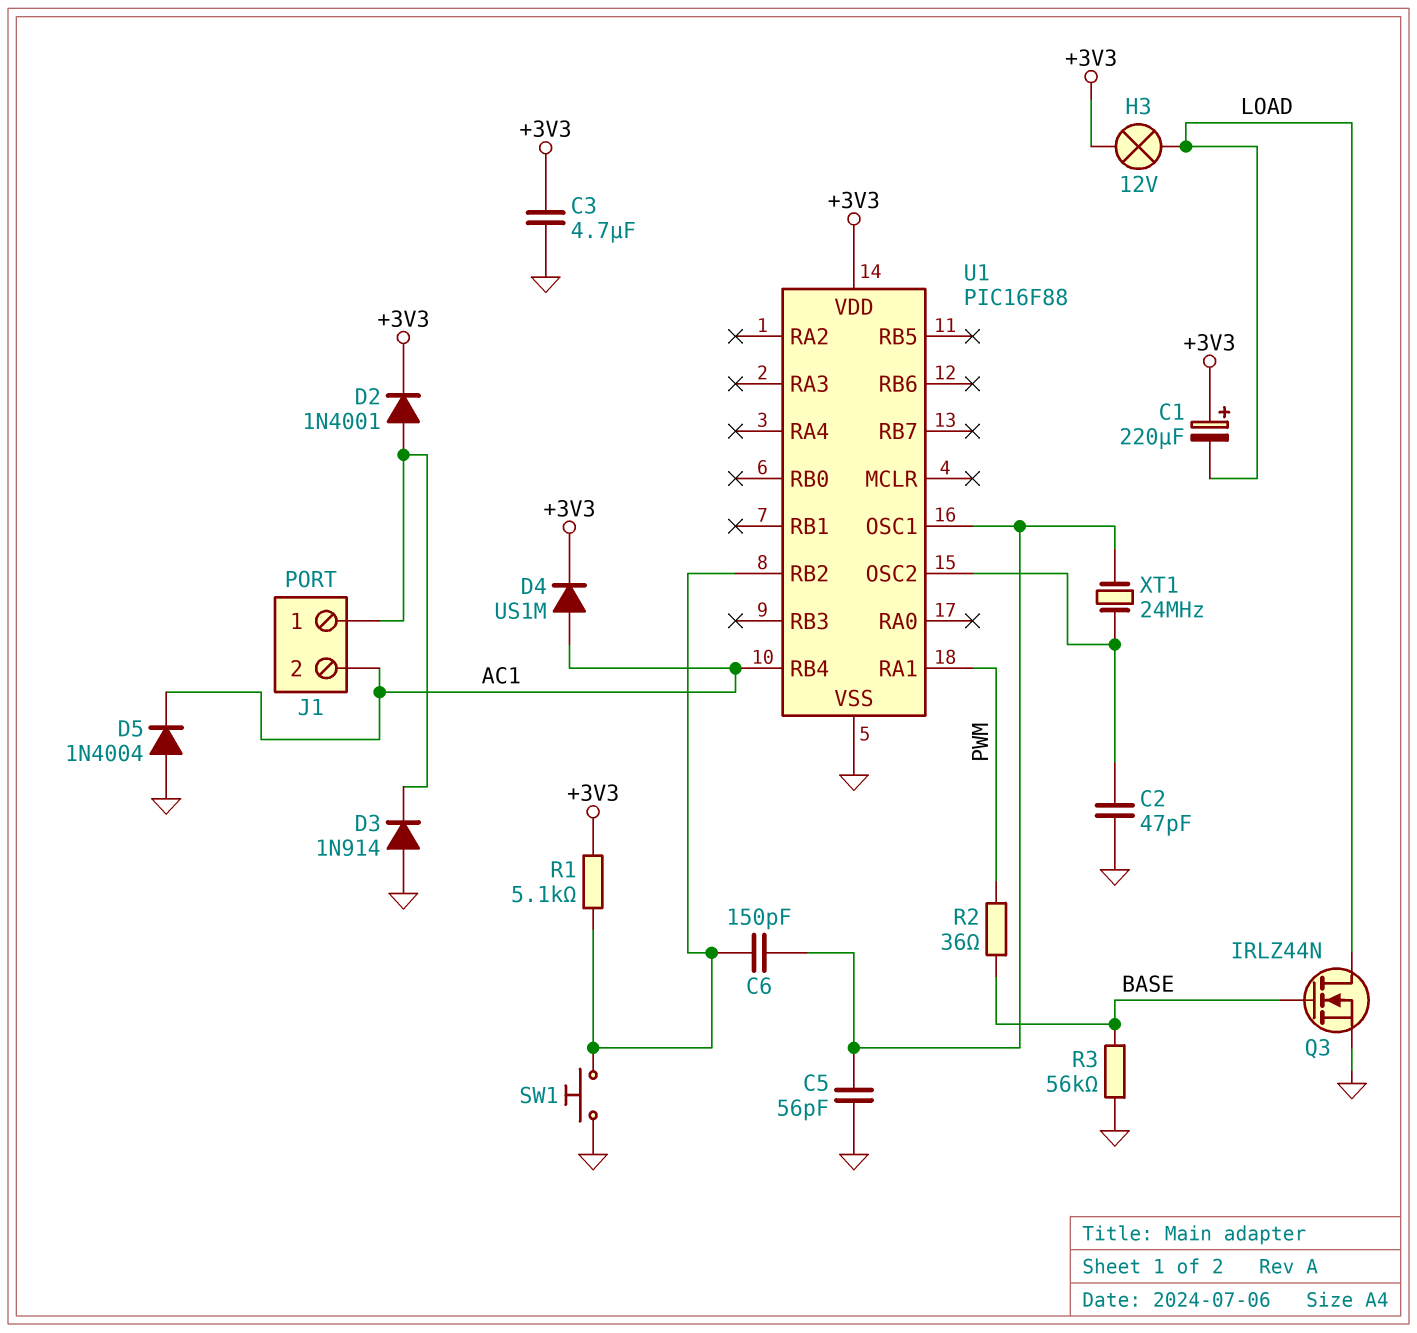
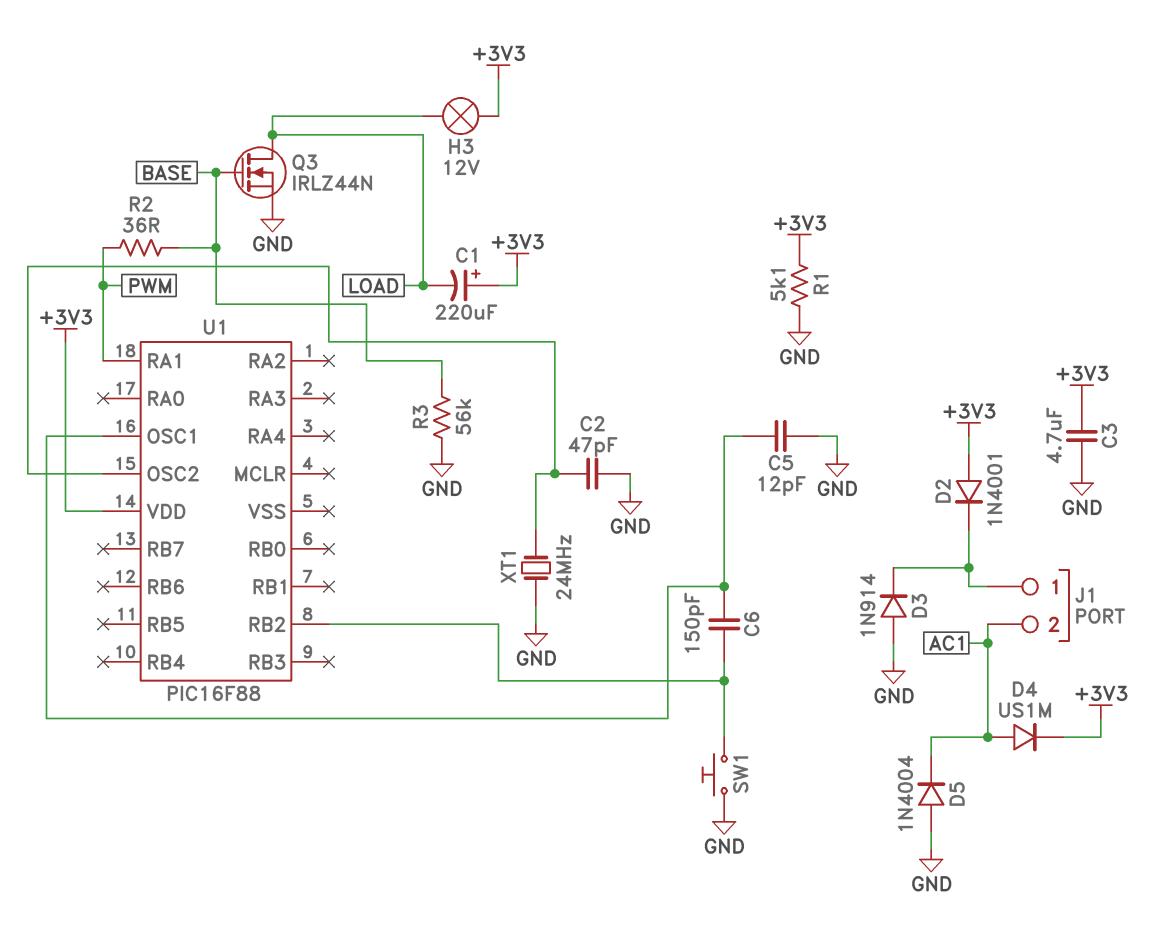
C5: 56pF (GND, U1/OSC1) -> 12pF (GND, U1/OSC1)
D2: diode 1N4001 (A J1/1, K +3V3) -> diode 1N4001 (A +3V3, K J1/1)
R1: 5.1k (+3V3, U1/RB2) -> 5.1k (+3V3, GND)
U1 pin RB4: AC1 -> none
U1 pin VSS: GND -> none
XT1: 24MHz (U1/OSC1, U1/OSC2) -> 24MHz (GND, U1/OSC2)

